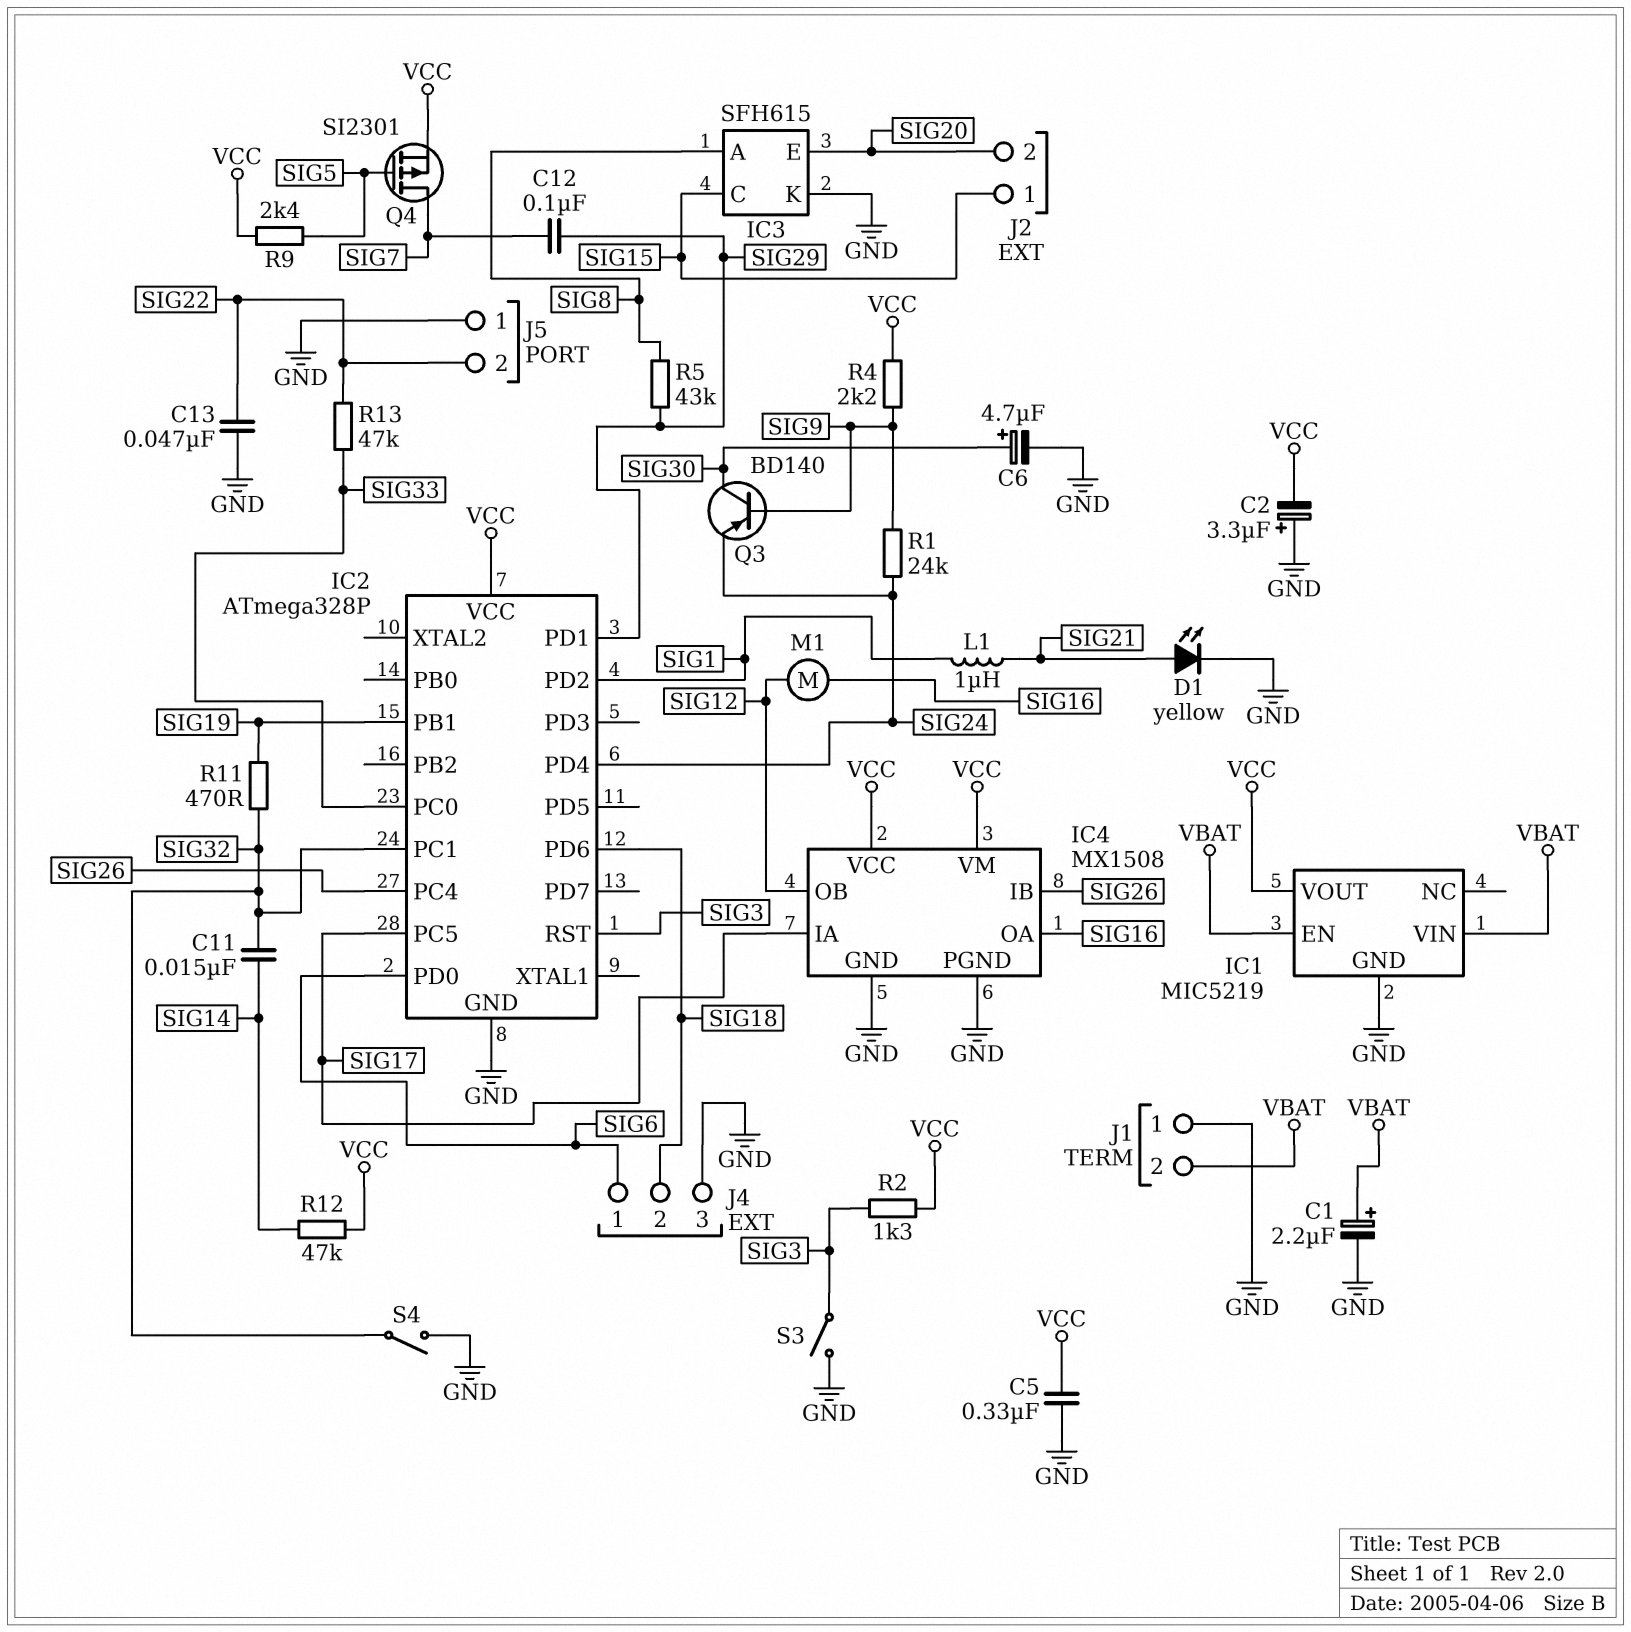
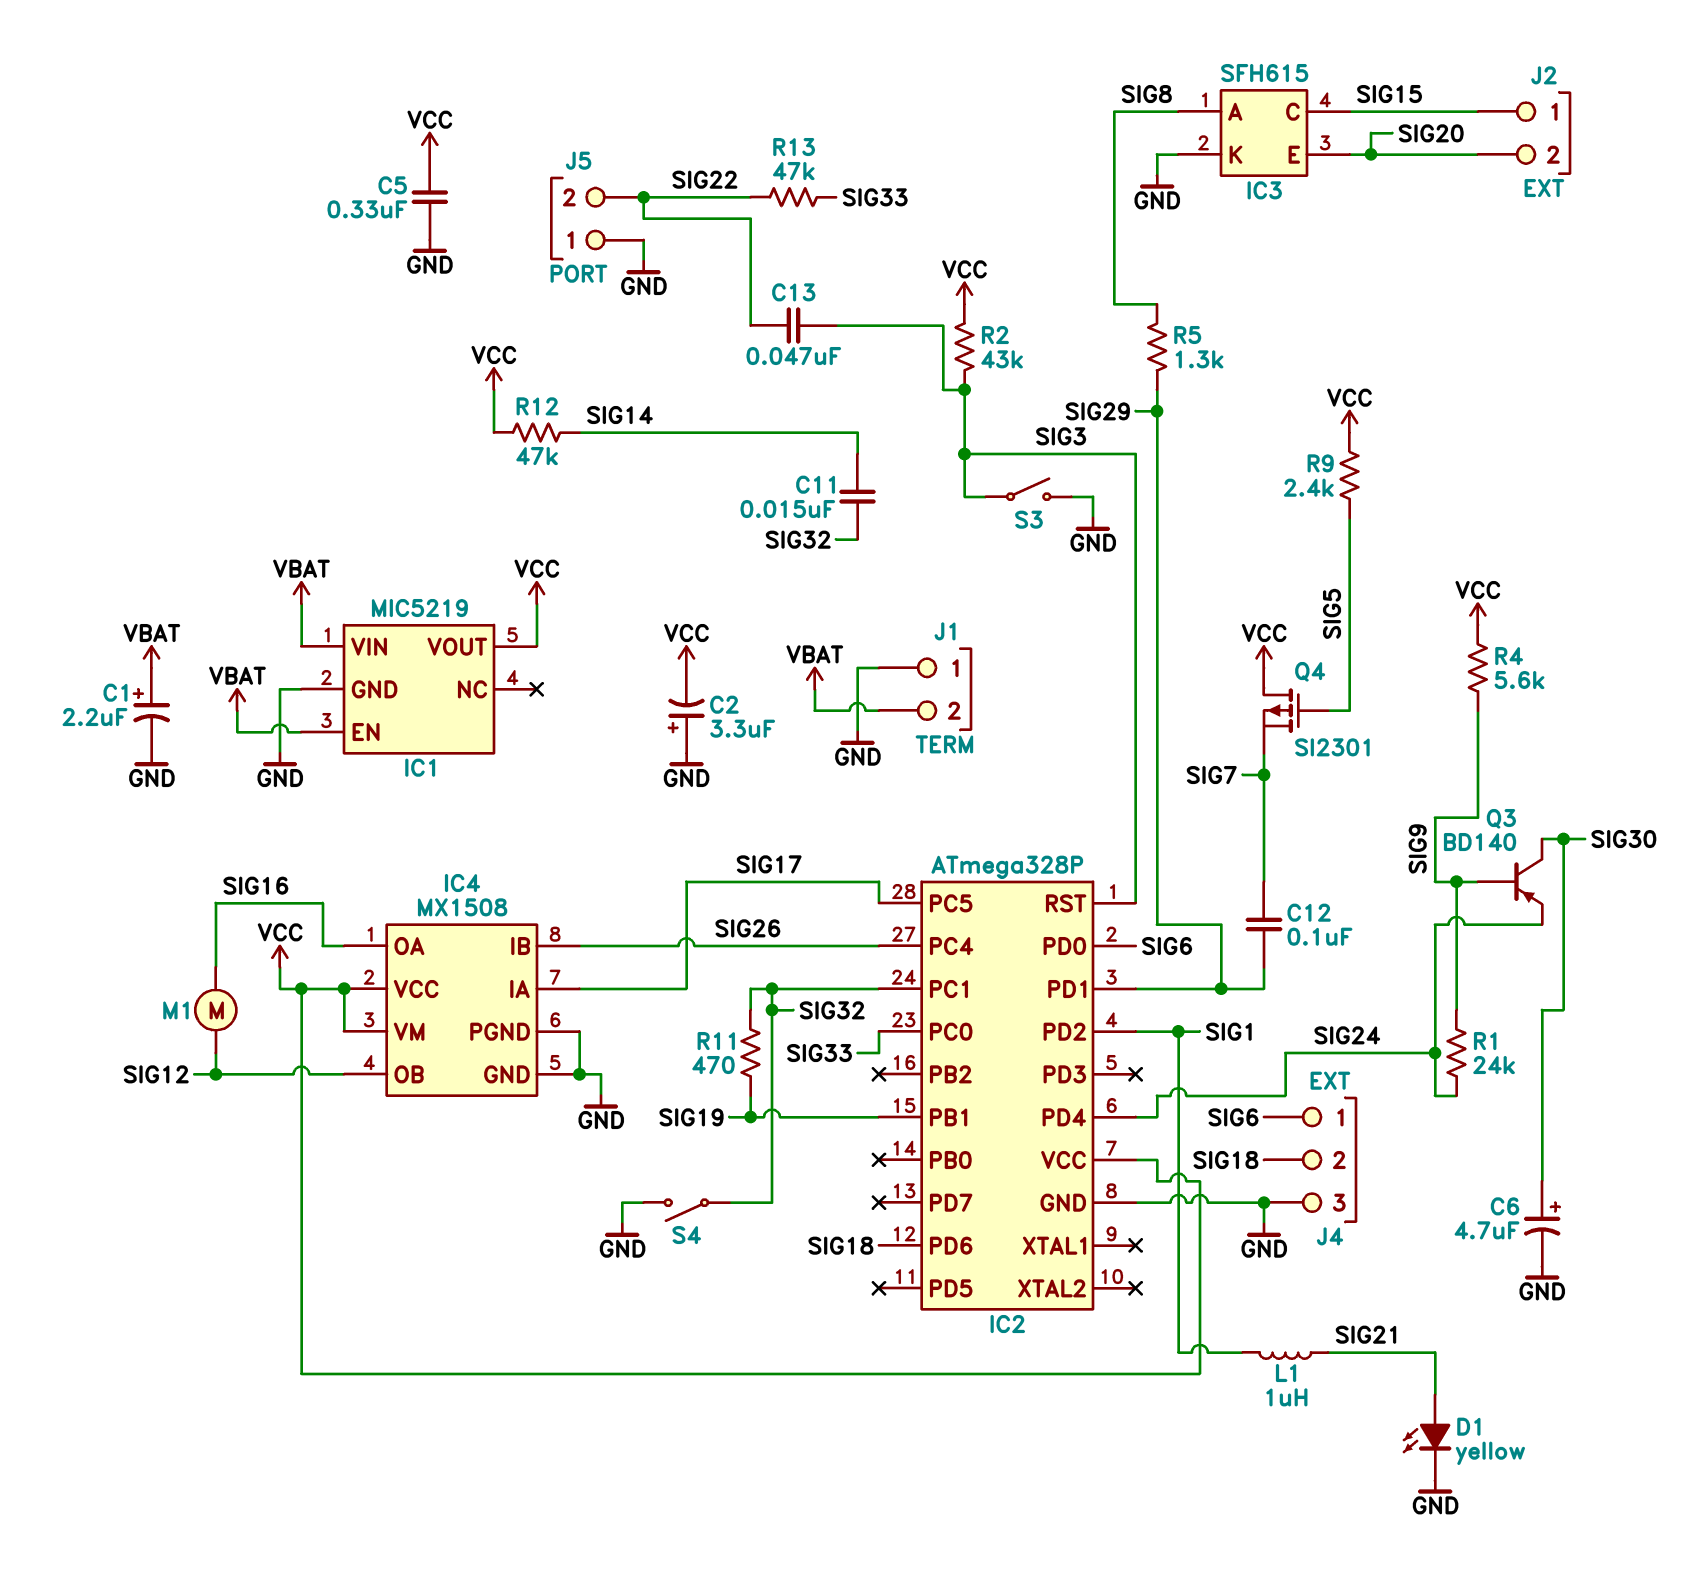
C13: 47nF (GND, SIG22) -> 47nF (SIG3, SIG22)
Q4: PMOS SI2301 (G SIG5, D SIG7, S VCC) -> PMOS SI2301 (G SIG5, D VCC, S SIG7)
R2: 1.3k (SIG3, VCC) -> 43k (SIG3, VCC)
R4: 2.2k (SIG9, VCC) -> 5.6k (SIG9, VCC)
R5: 43k (SIG8, SIG29) -> 1.3k (SIG8, SIG29)

